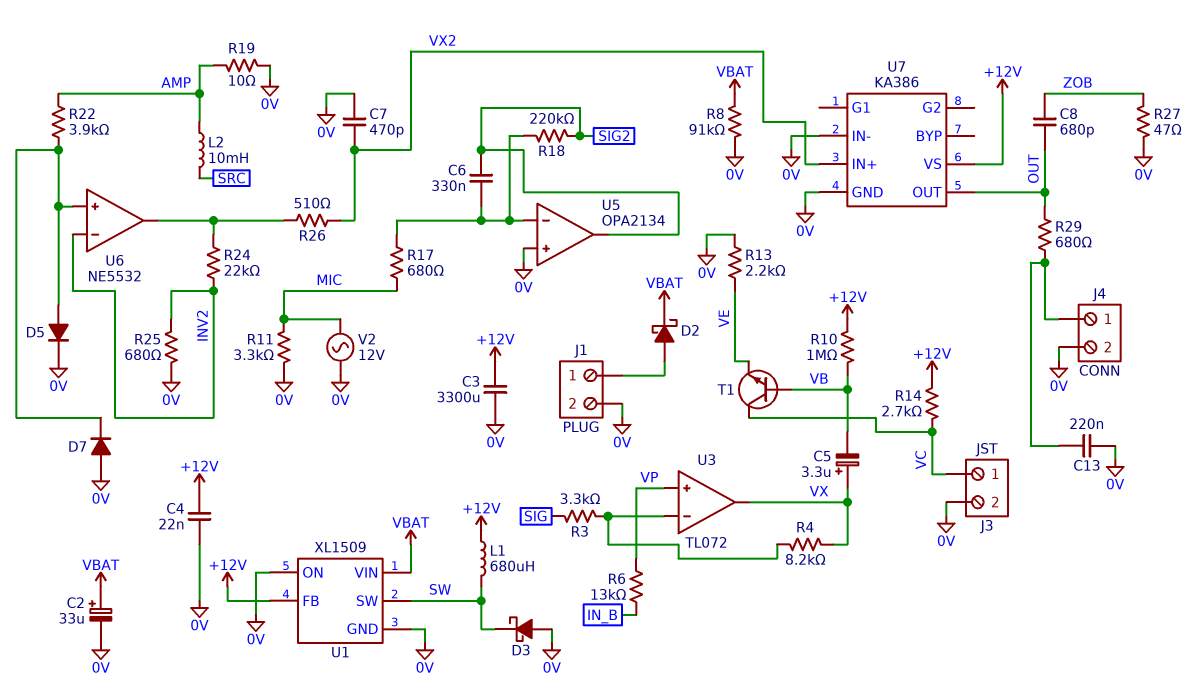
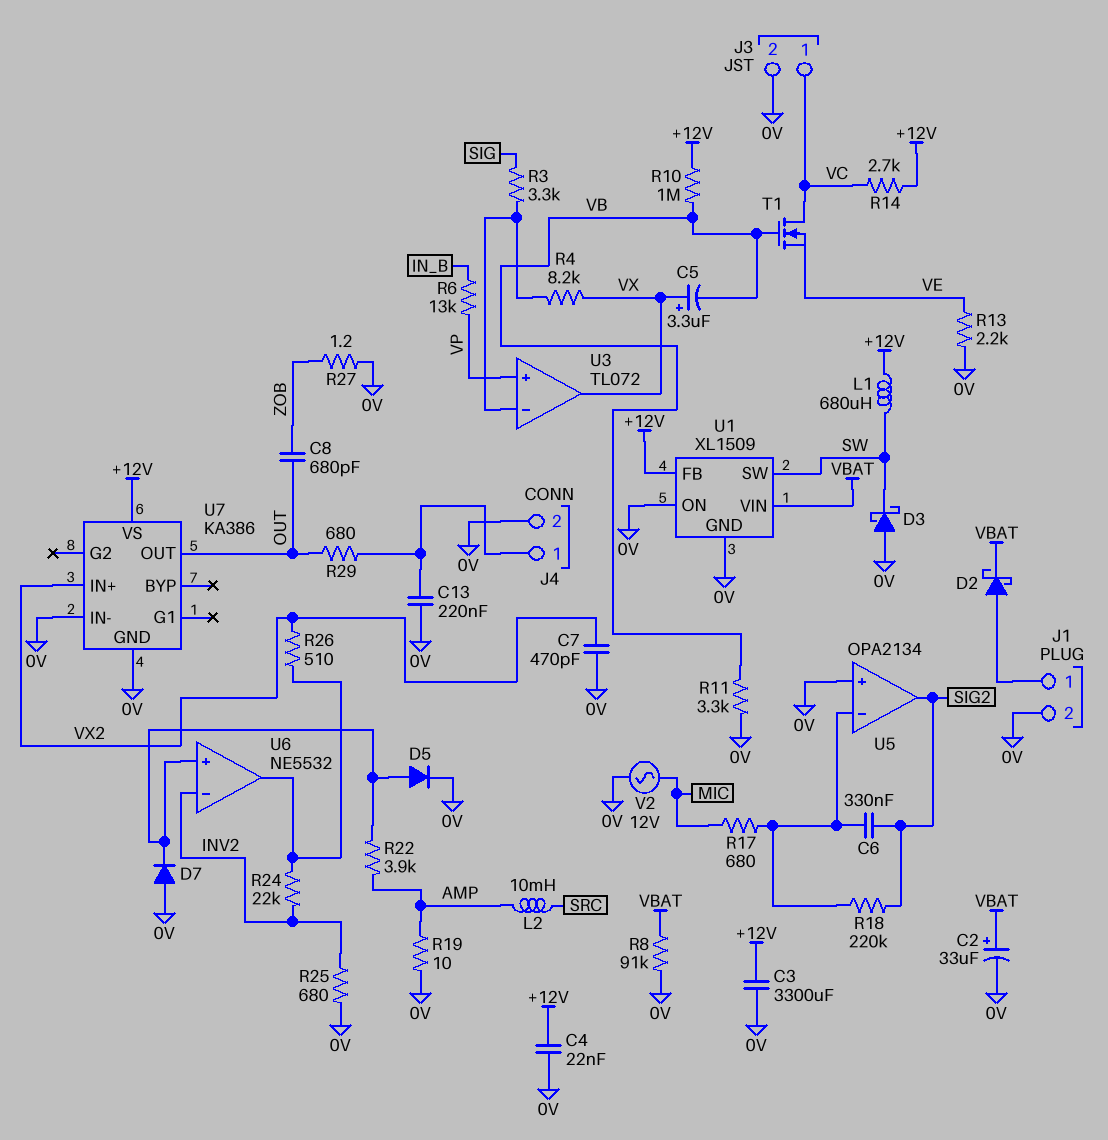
R11: 3.3k (0V, MIC) -> 3.3k (0V, VB)
R27: 47 (0V, ZOB) -> 1.2 (0V, ZOB)
T1: NPN (B VB, C VC, E VE) -> NMOS (G VB, D VC, S VE)

